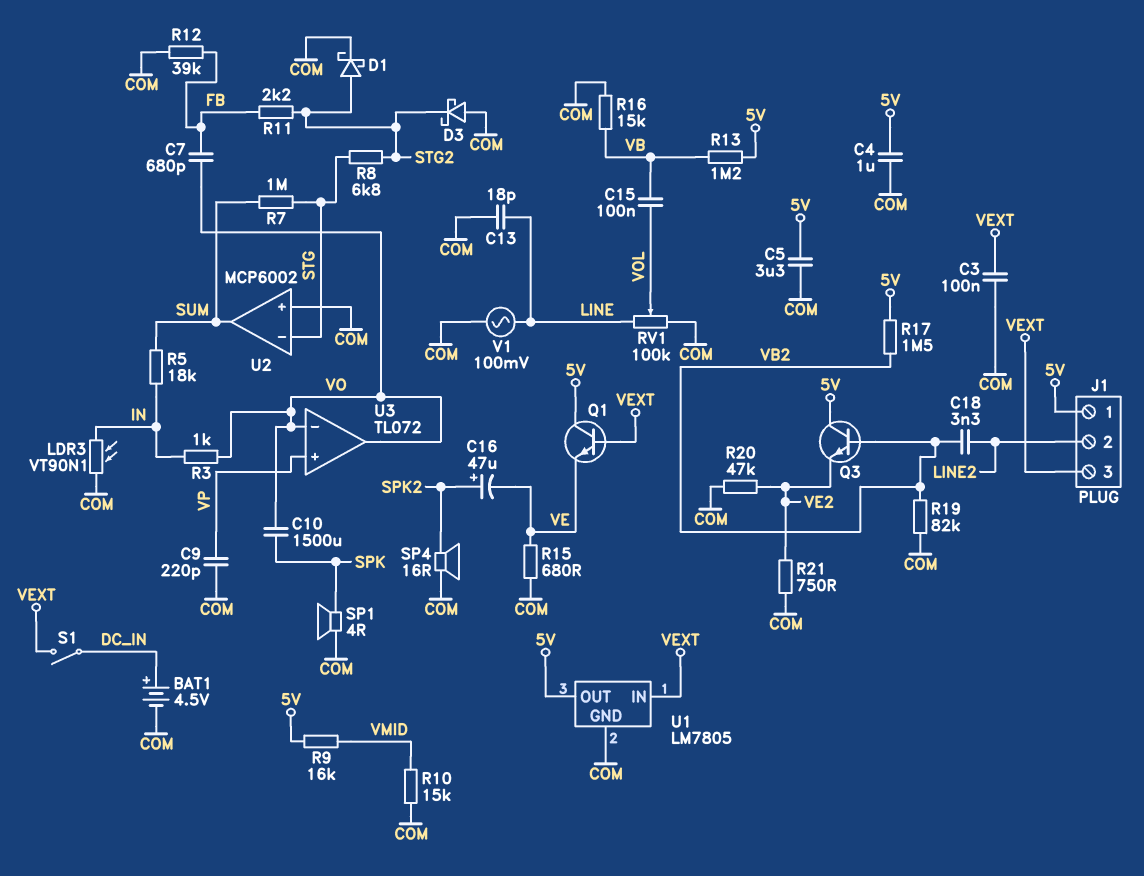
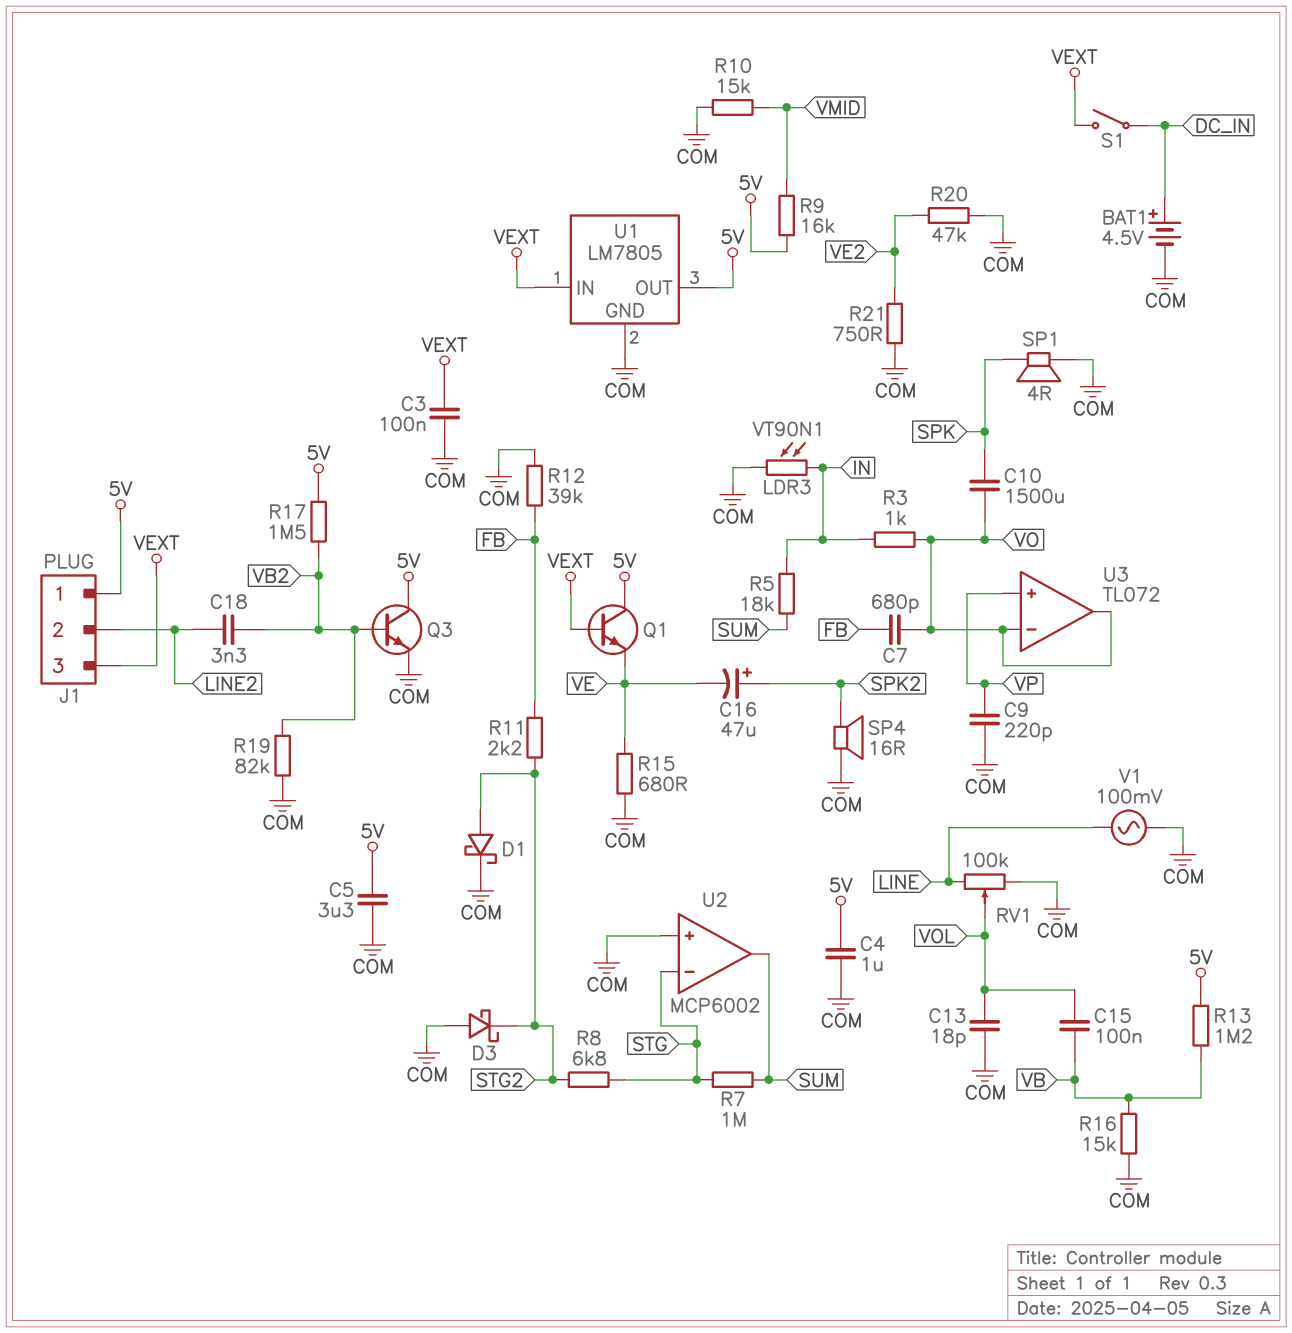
C13: 18pF (COM, LINE) -> 18pF (COM, VOL)
Q3: NPN (B VB2, C 5V, E VE2) -> NPN (B VB2, C 5V, E COM)

